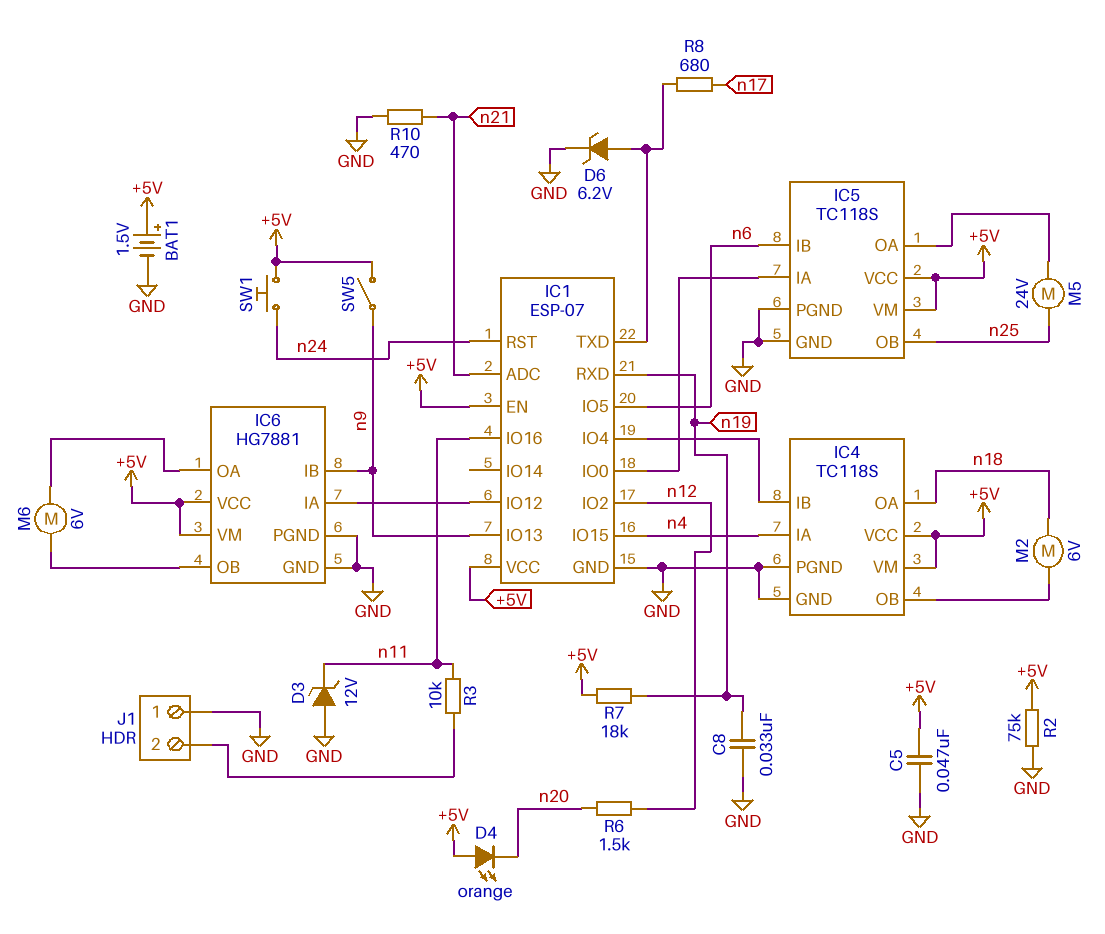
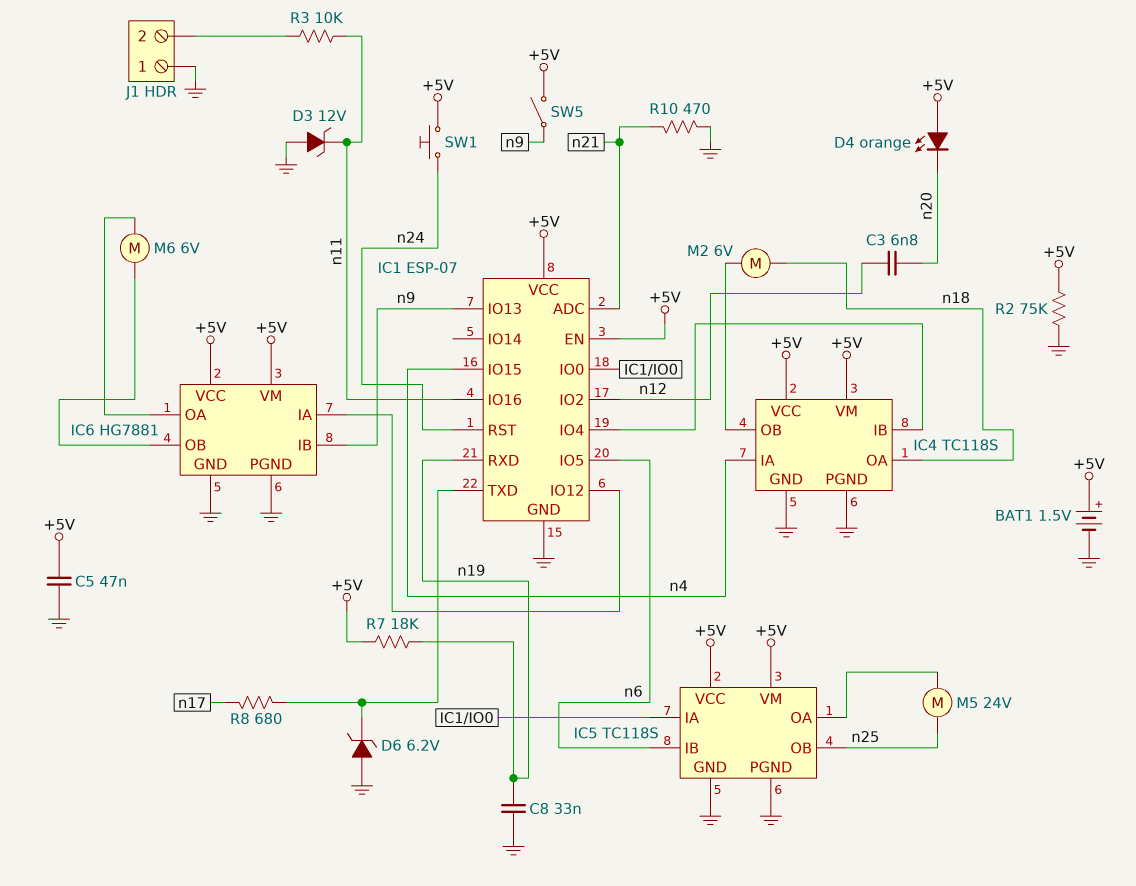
C3: none -> 6.8nF (n12, n20)
D6: zener 6.2V (A IC1/TXD, K GND) -> zener 6.2V (A GND, K IC1/TXD)
R6: 1.5k (n12, n20) -> none

